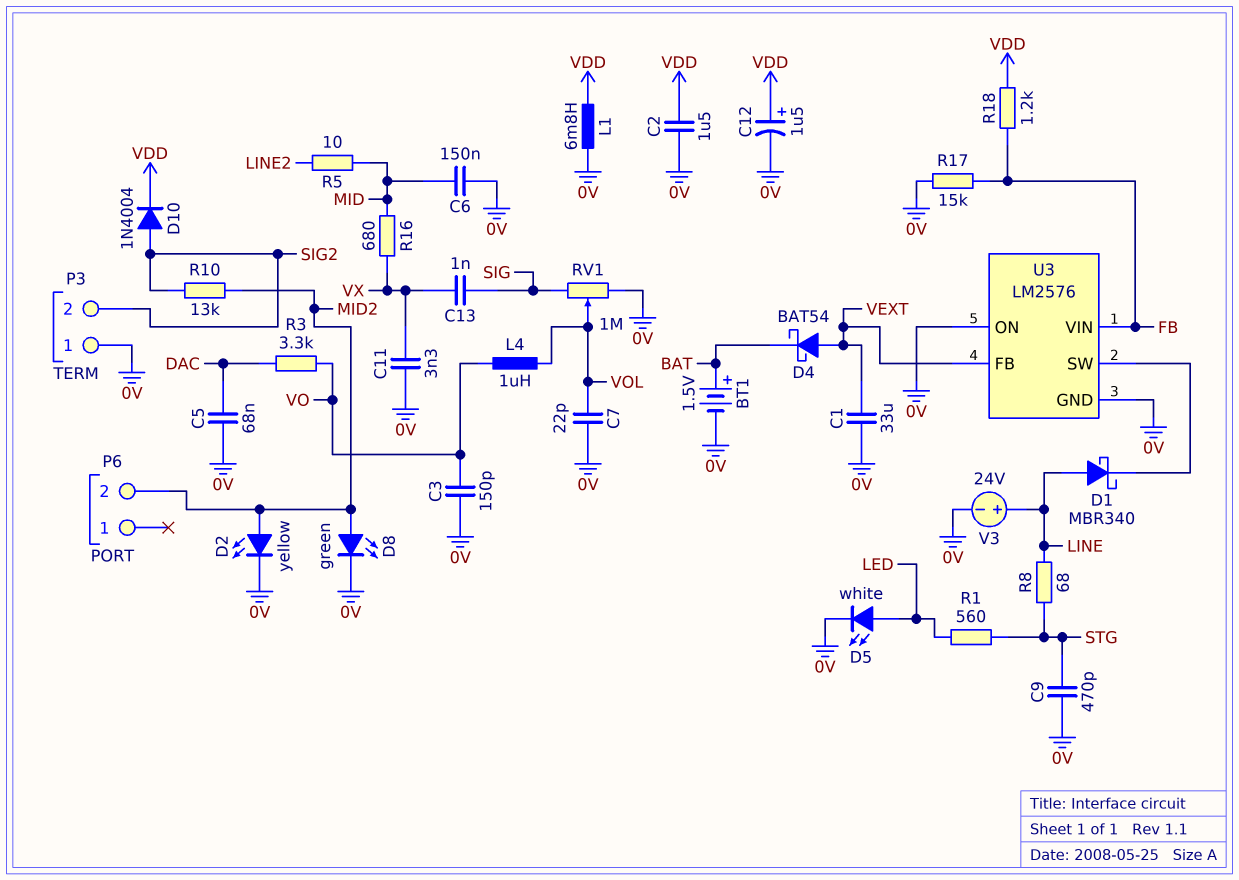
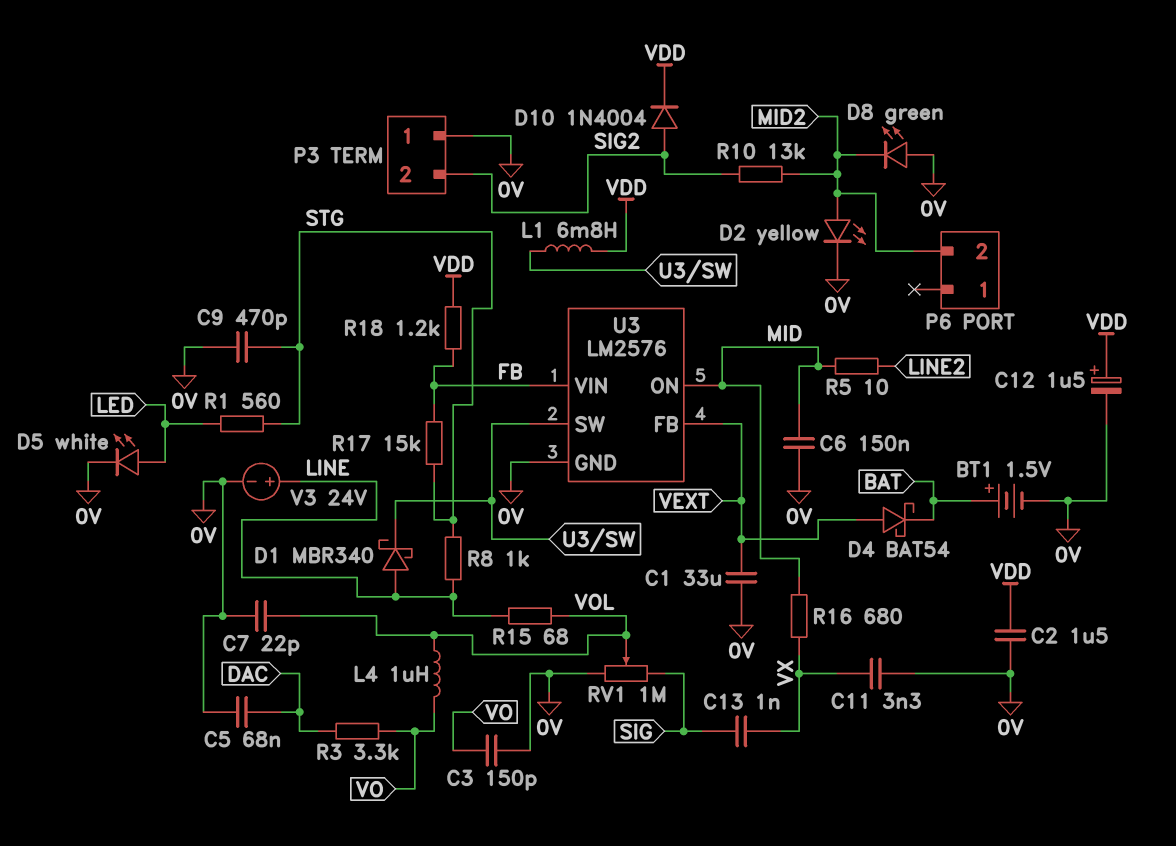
D8: LED green (A MID2, K 0V) -> LED green (A 0V, K MID2)
L1: 6.8mH (0V, VDD) -> 6.8mH (U3/SW, VDD)
R8: 68 (LINE, STG) -> 1k (LINE, STG)
R15: none -> 68 (LINE, VOL)
R17: 15k (0V, FB) -> 15k (FB, STG)
U3 pin ON: 0V -> MID

